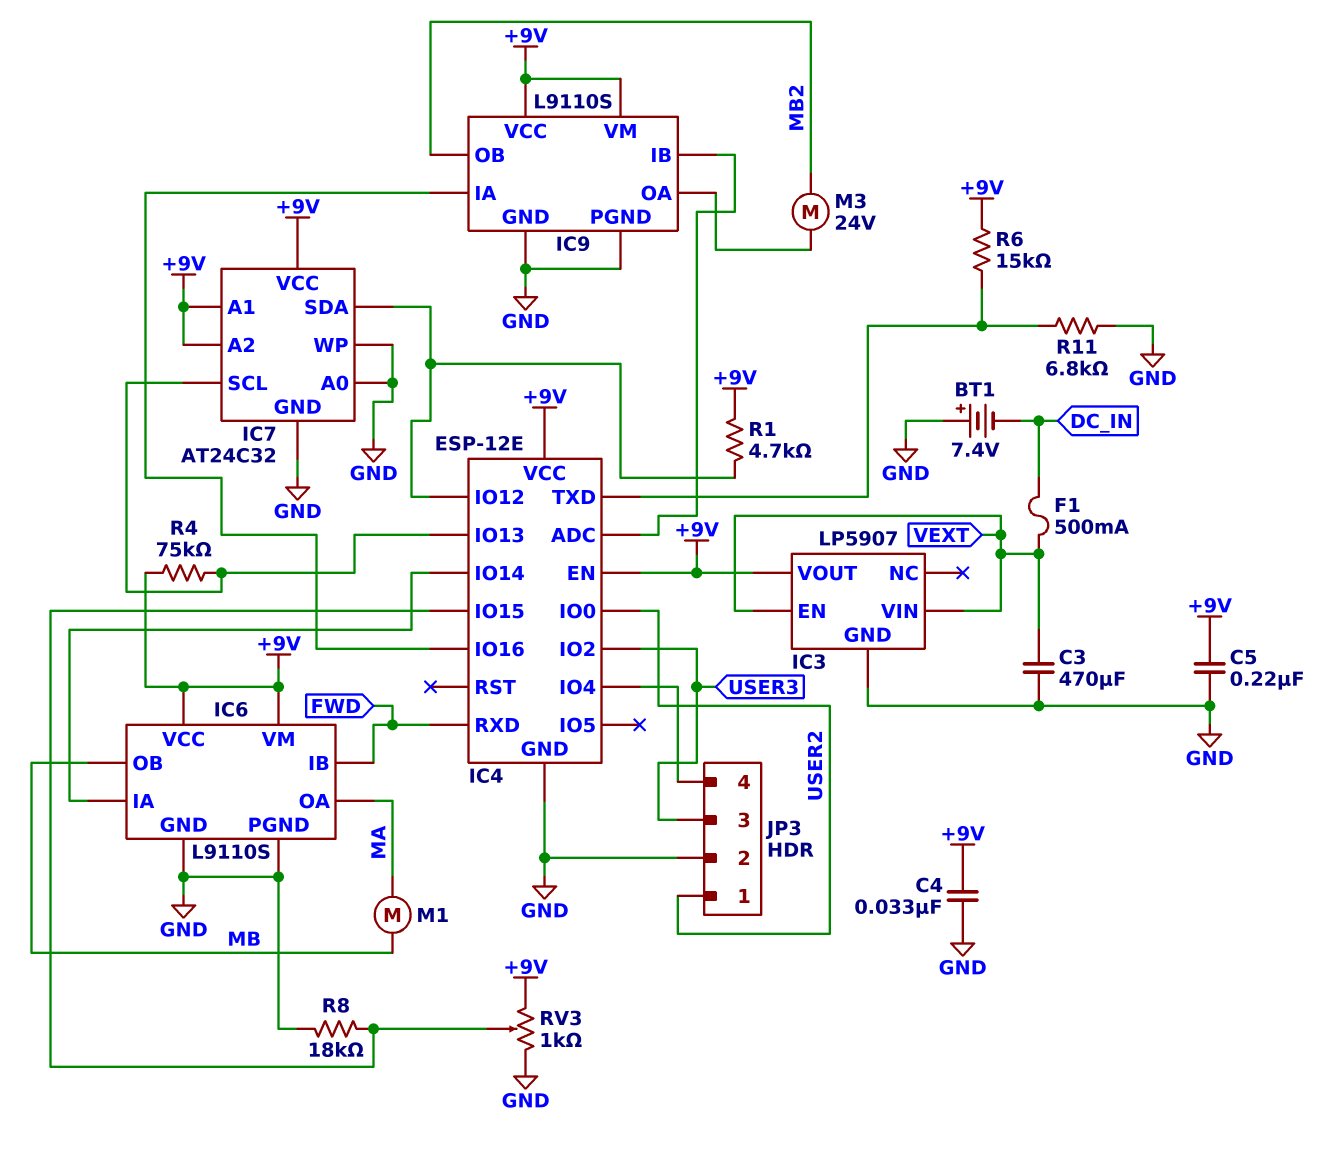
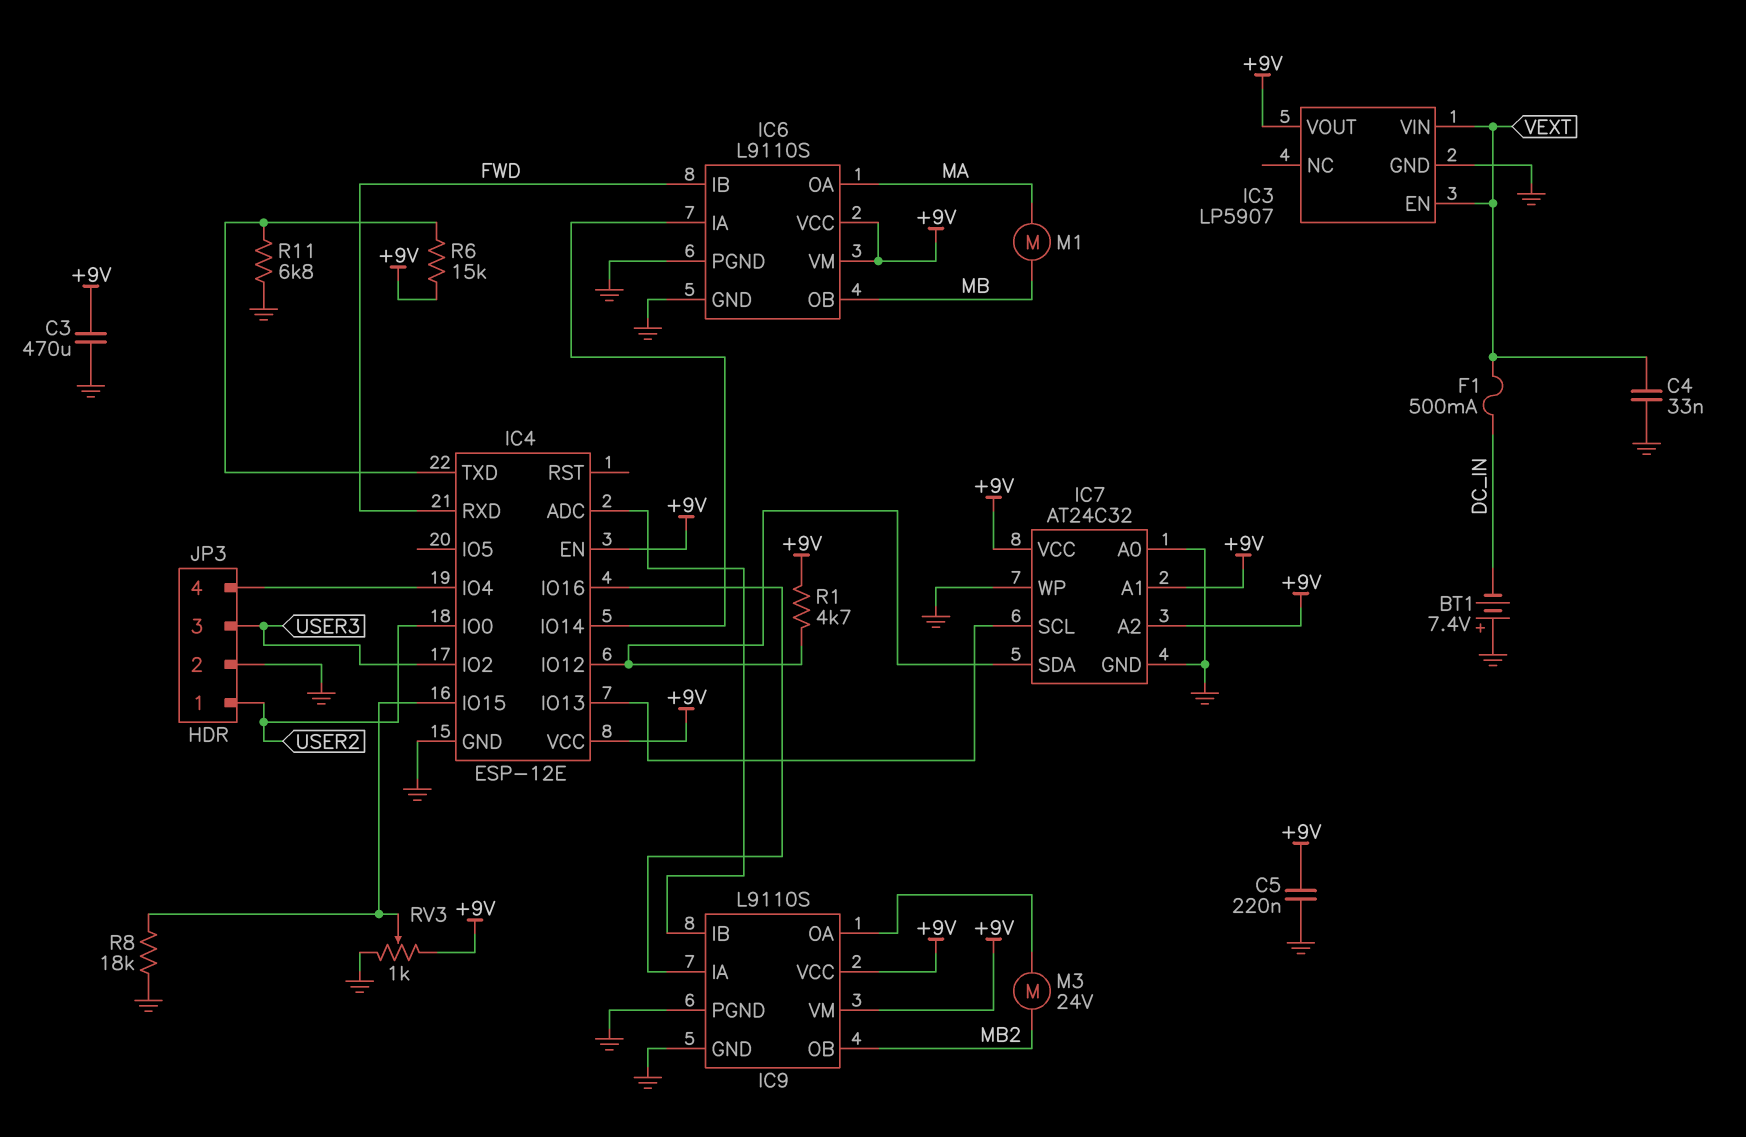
C3: 470uF (GND, VEXT) -> 470uF (+9V, GND)
C4: 33nF (+9V, GND) -> 33nF (GND, VEXT)
R4: 75k (+9V, IC4/IO13) -> none

